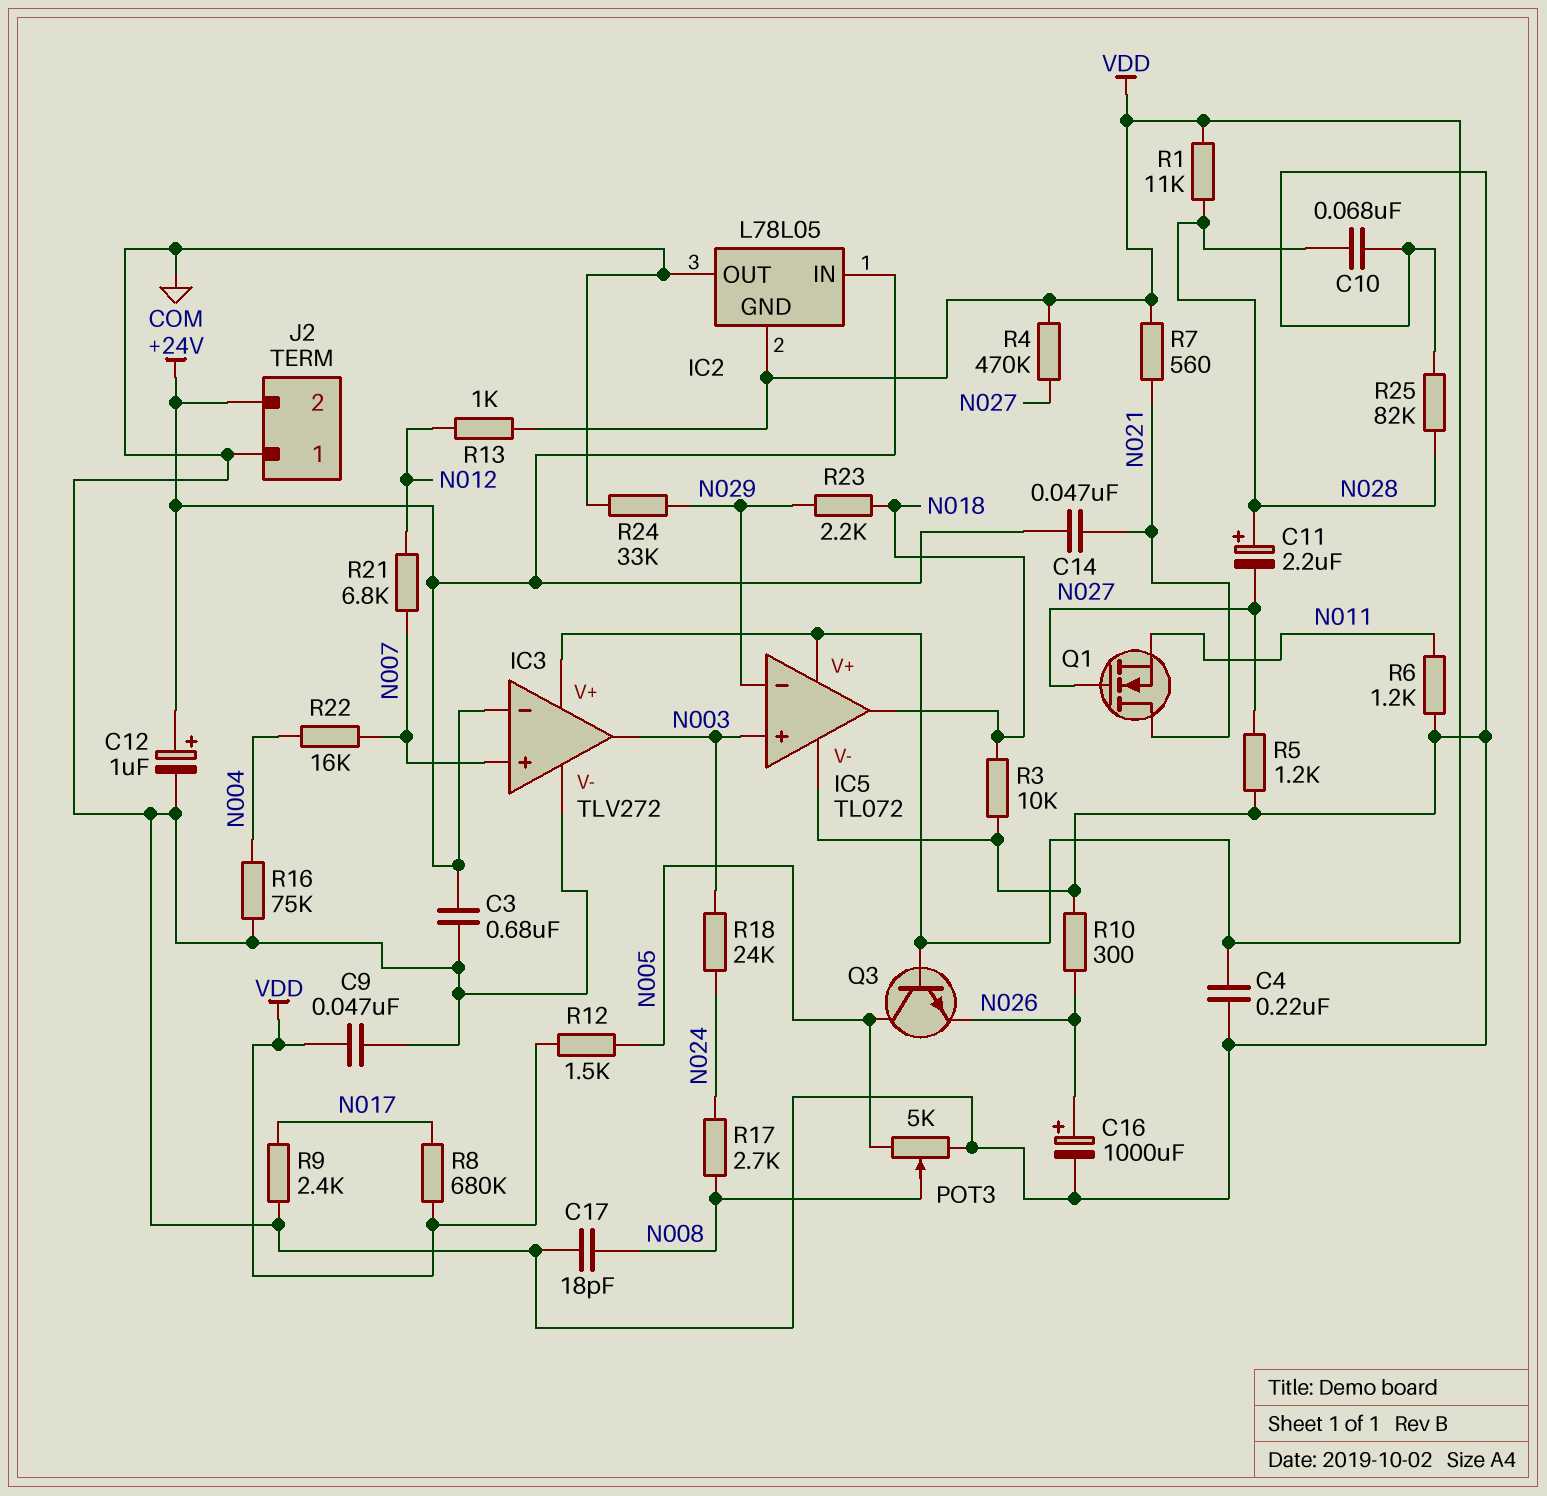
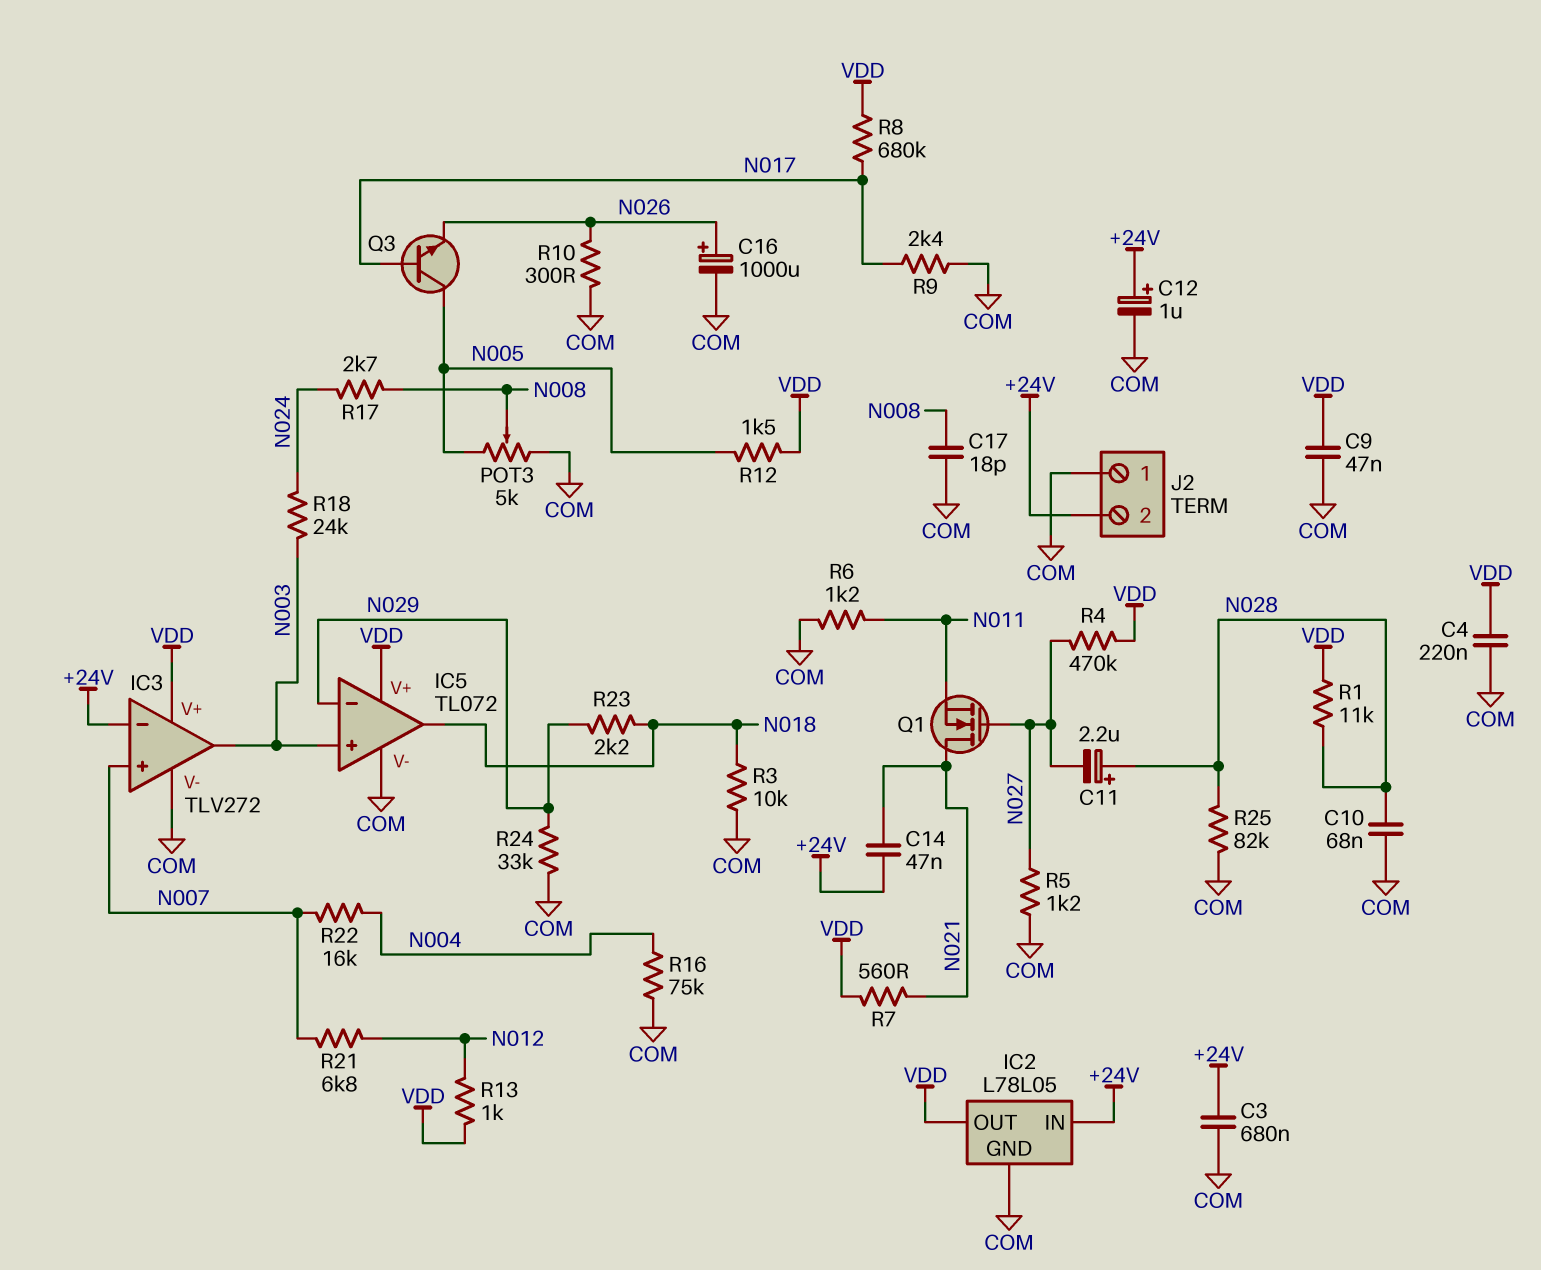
IC2 pin GND: VDD -> COM
IC2 pin OUT: COM -> VDD
Q3: NPN (B VDD, C N005, E N026) -> NPN (B N017, C N005, E N026)

